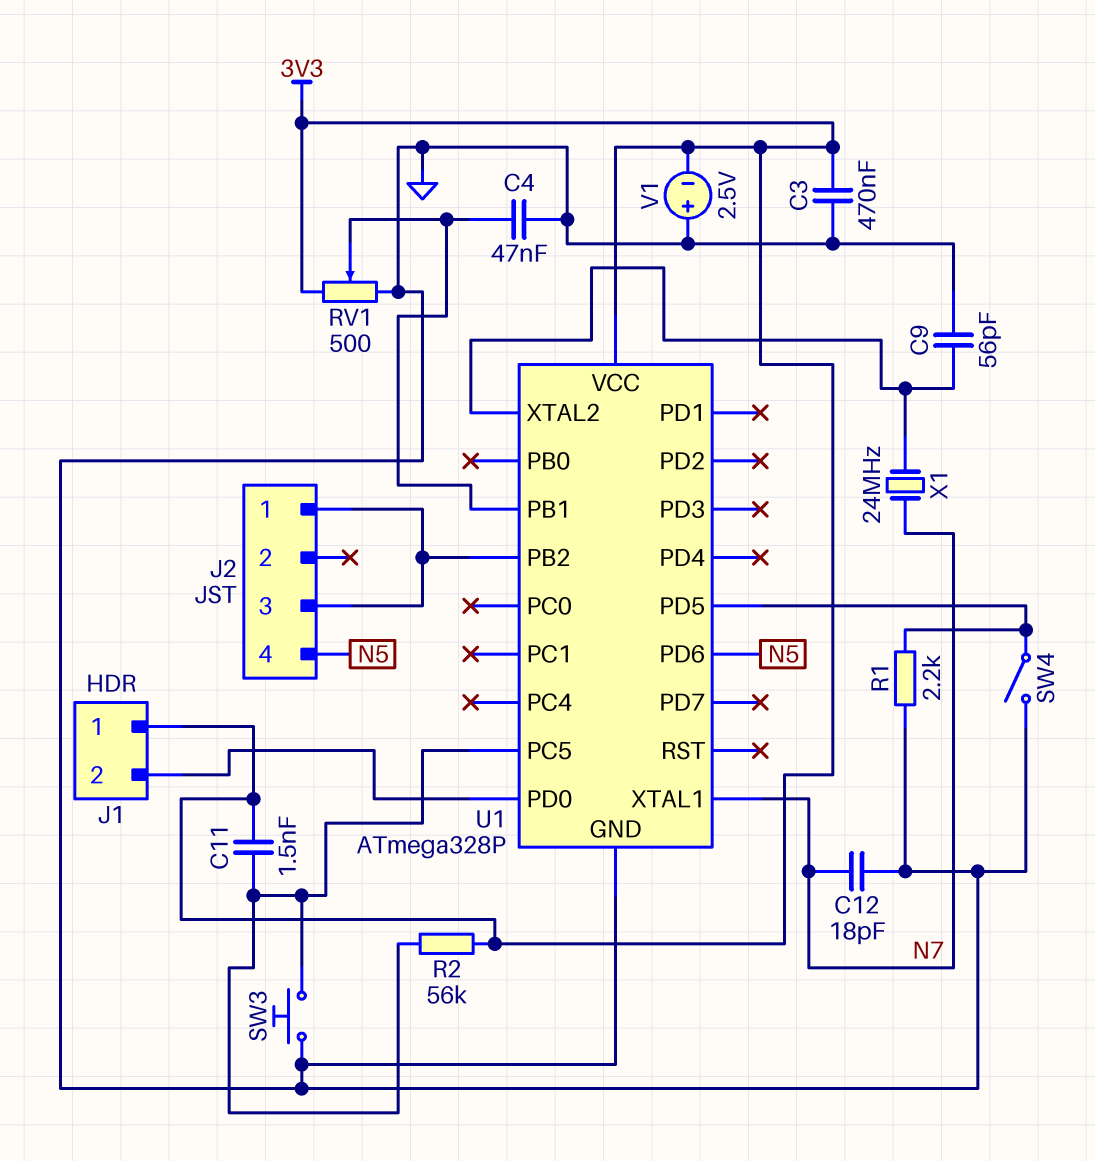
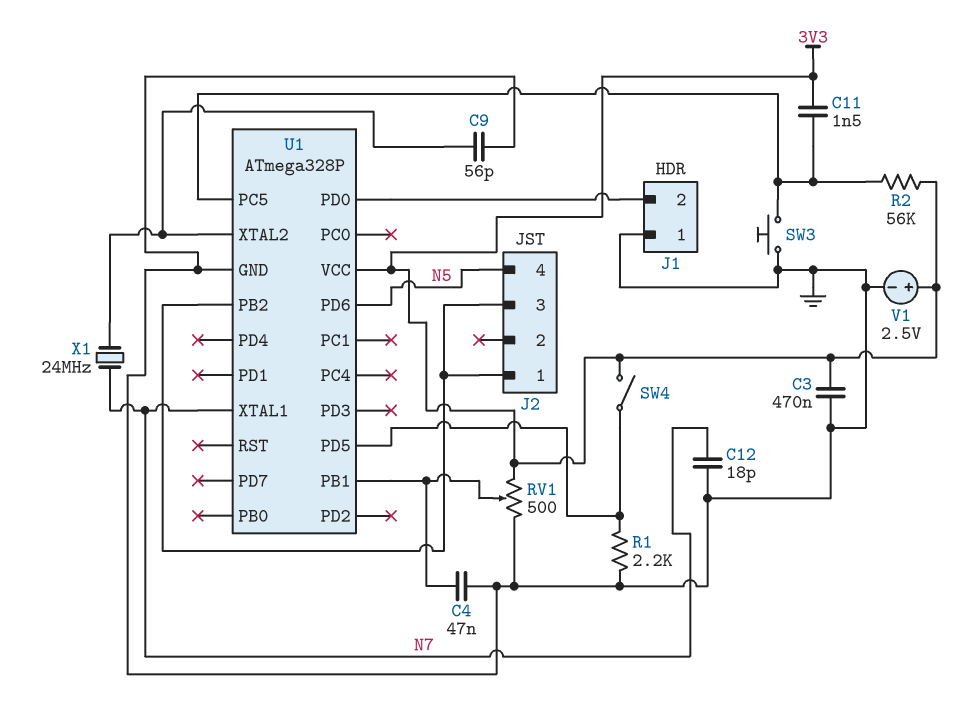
J1 pin 1: 3V3 -> GND
SW4: switch (GND, U1/PD5) -> switch (3V3, U1/PD5)
V1: 2.5V (plus GND, minus 3V3) -> 2.5V (plus 3V3, minus GND)

